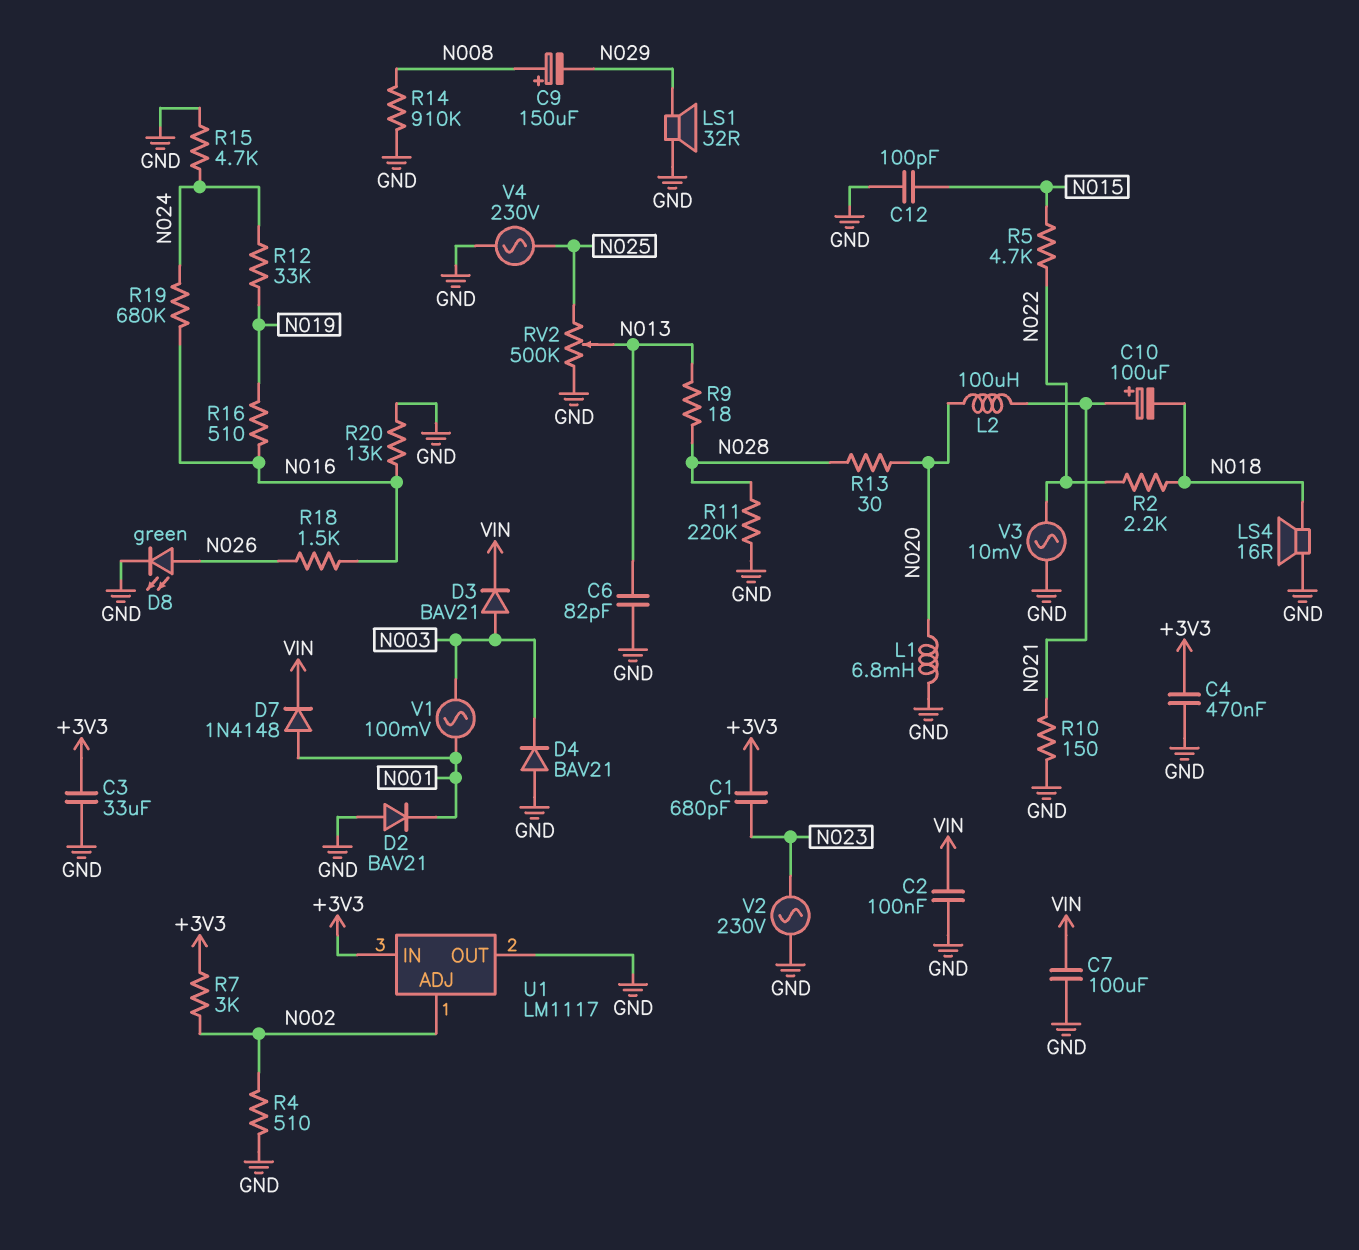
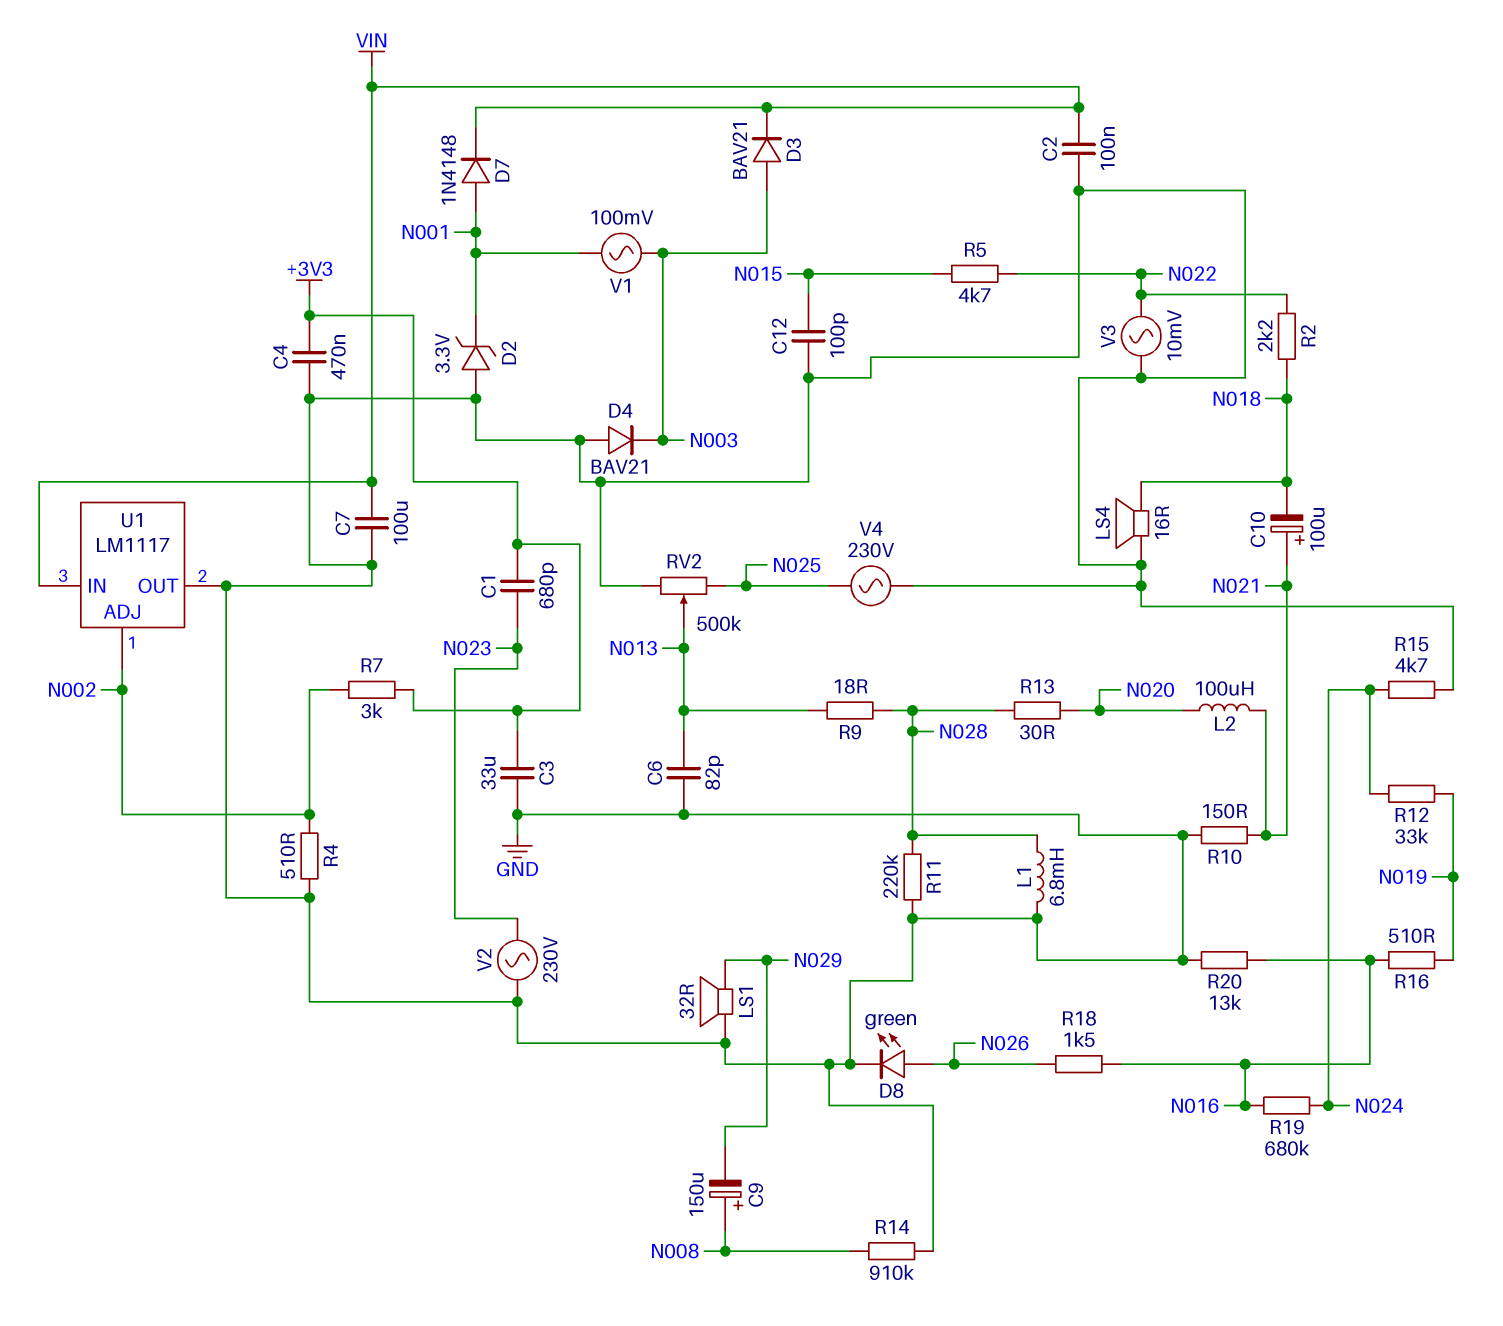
D2: diode BAV21 (A GND, K N001) -> zener 3.3V (A GND, K N001)
L1: 6.8mH (GND, N020) -> 6.8mH (GND, N028)
U1 pin IN: +3V3 -> VIN

